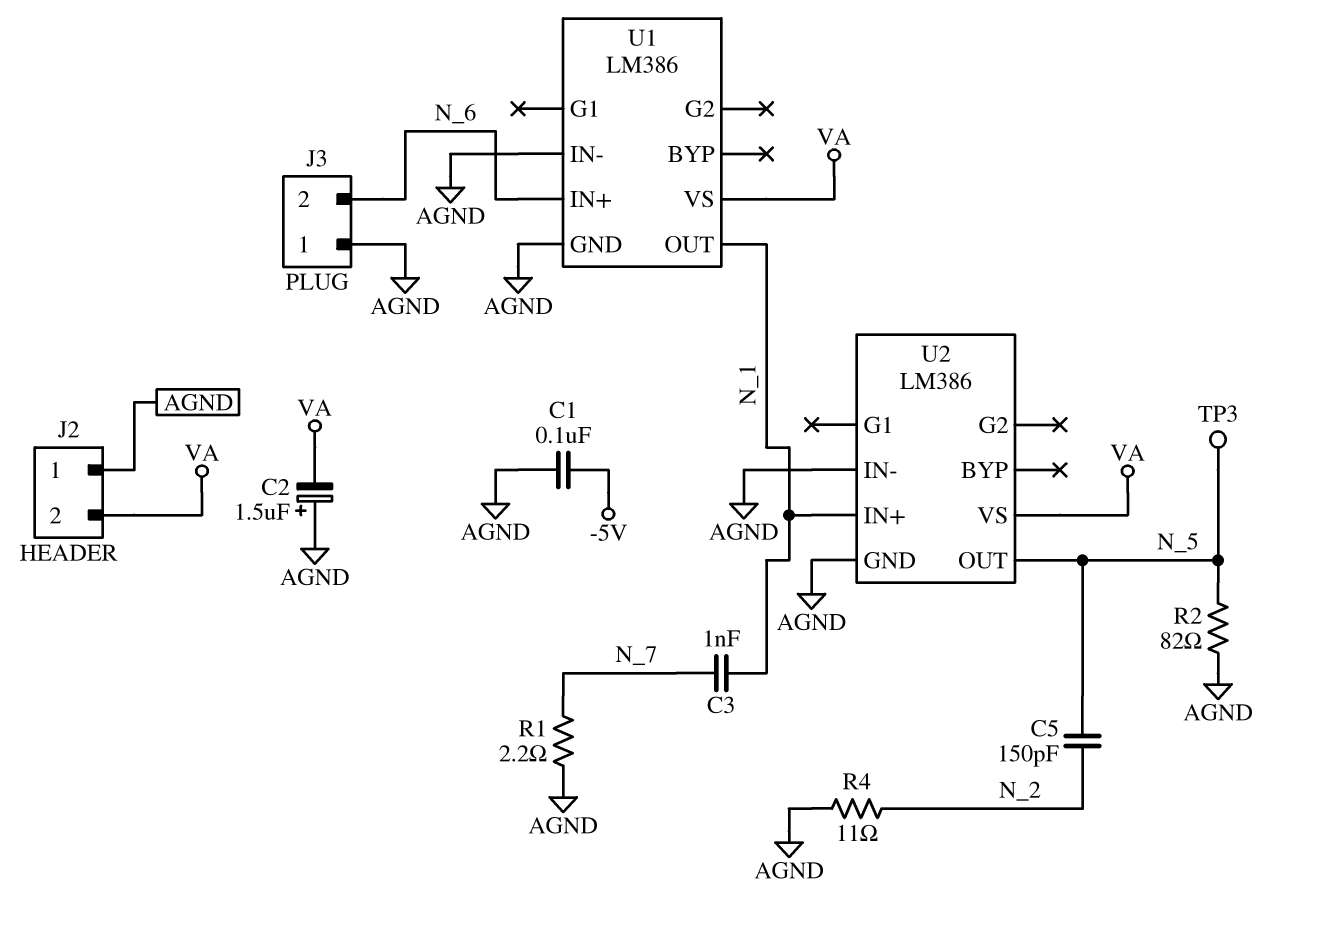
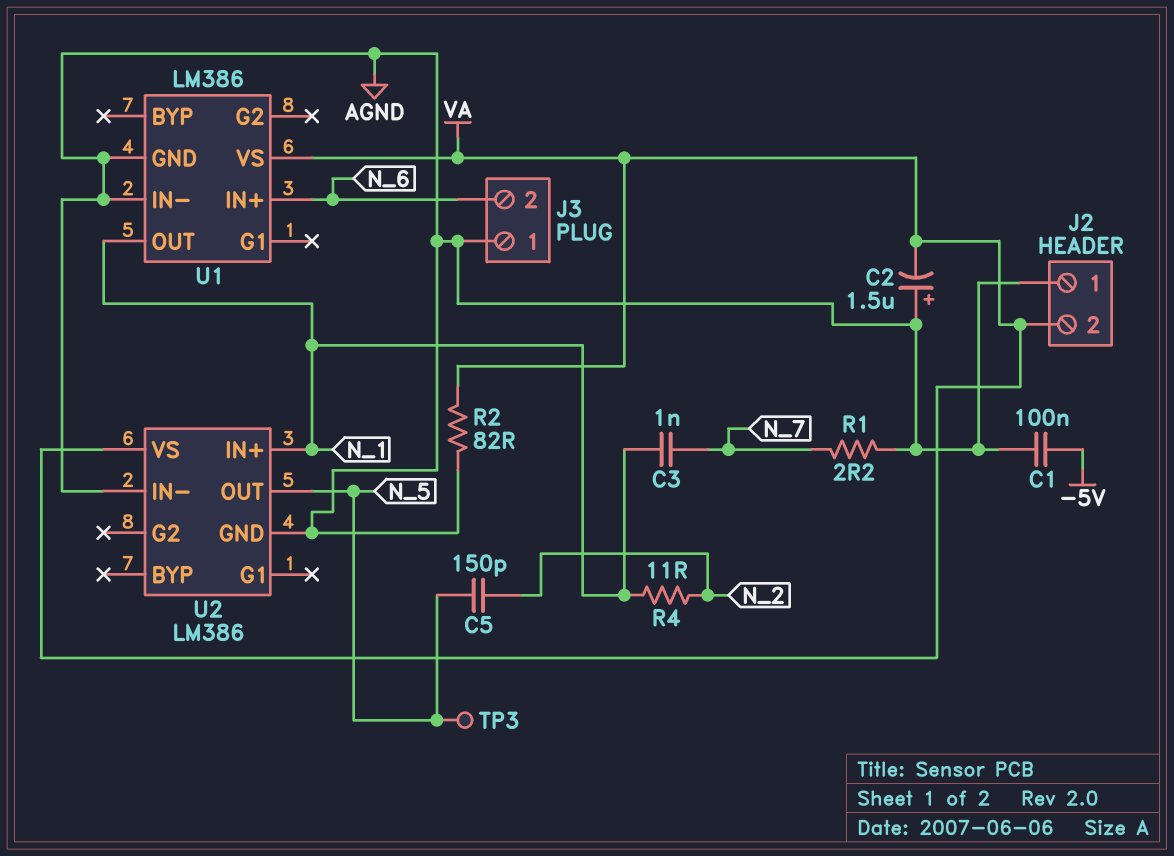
R2: 82 (AGND, N_5) -> 82 (AGND, VA)
R4: 11 (AGND, N_2) -> 11 (N_1, N_2)

